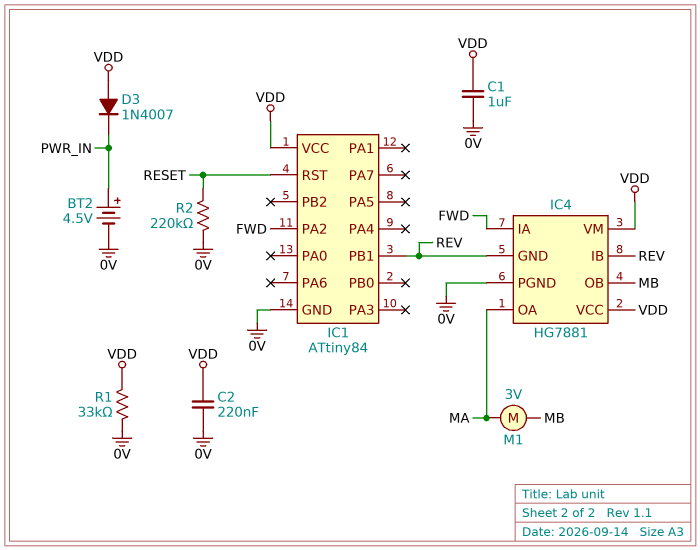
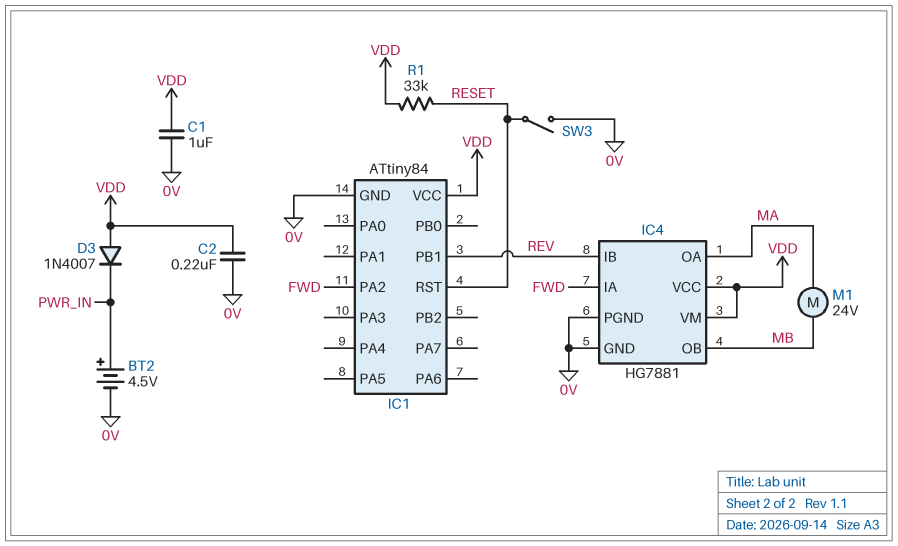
IC4 pin GND: REV -> 0V
M1: motor 3V (MA, MB) -> motor 24V (MA, MB)
R1: 33k (0V, VDD) -> 33k (RESET, VDD)
R2: 220k (0V, RESET) -> none
SW3: none -> switch (0V, RESET)

